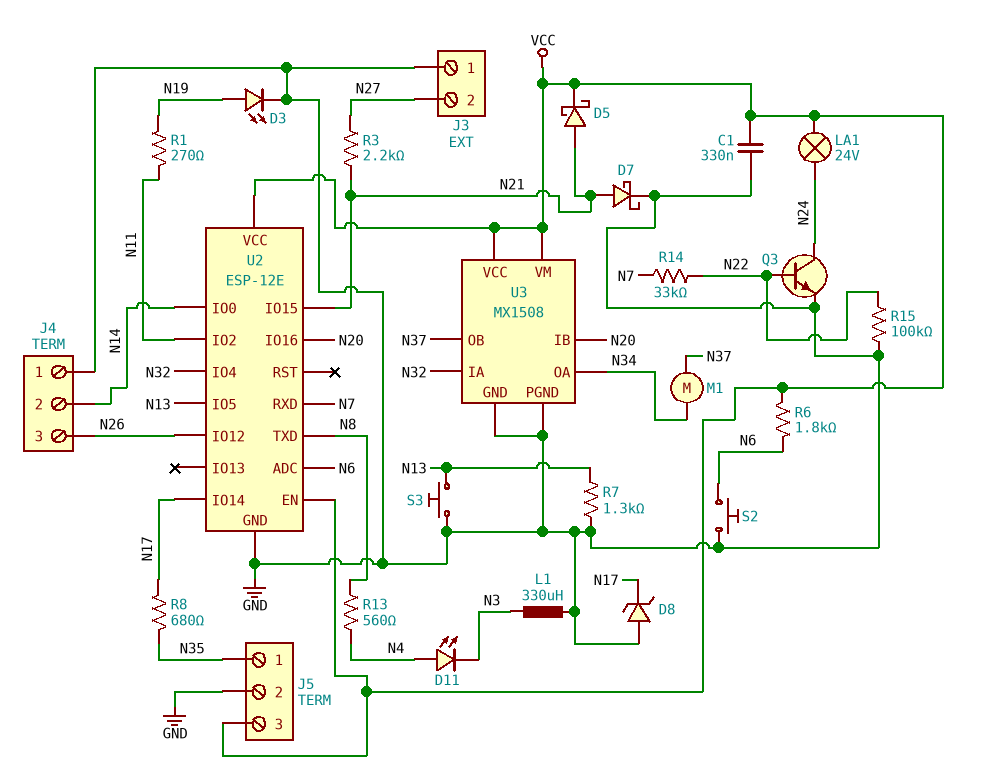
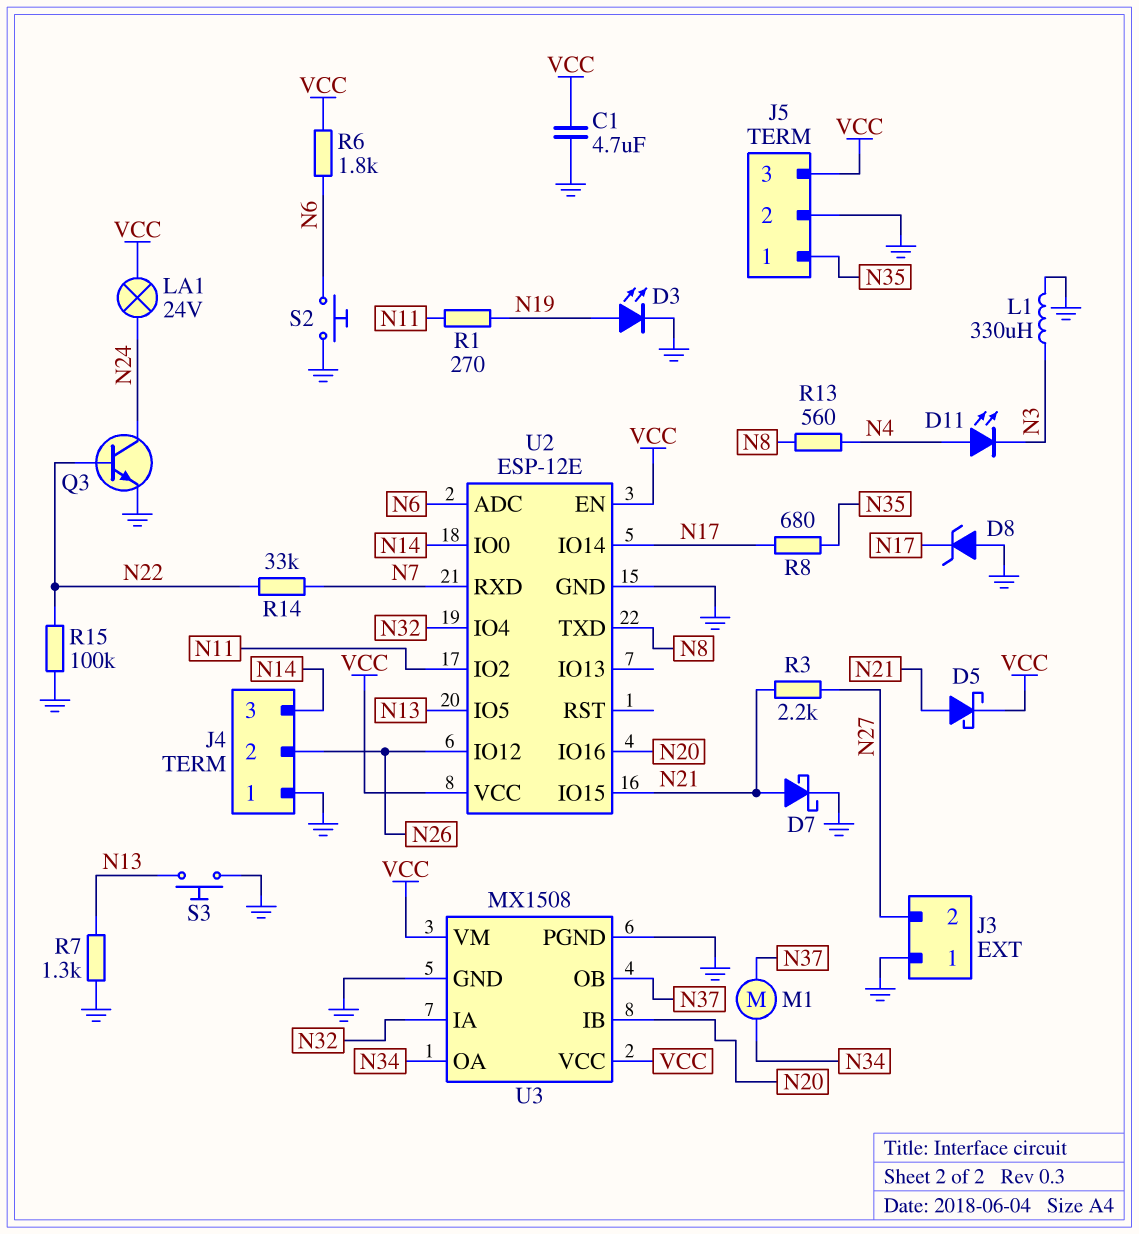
C1: 330nF (GND, VCC) -> 4.7uF (GND, VCC)
J4 pin 2: N14 -> N26
J4 pin 3: N26 -> N14

